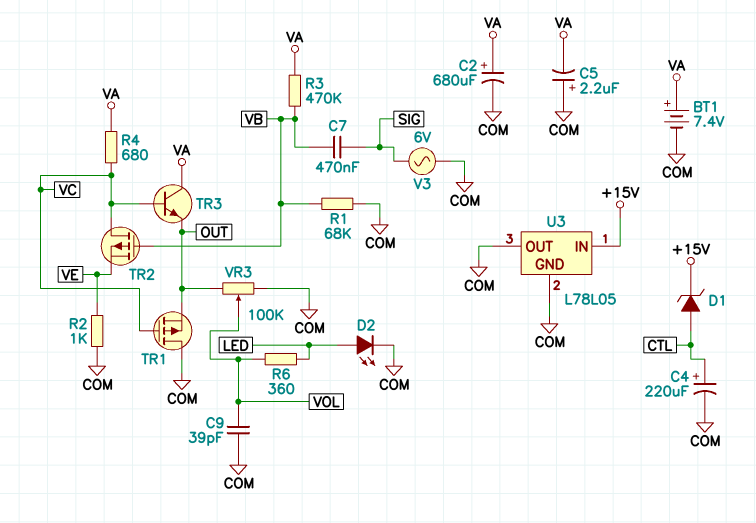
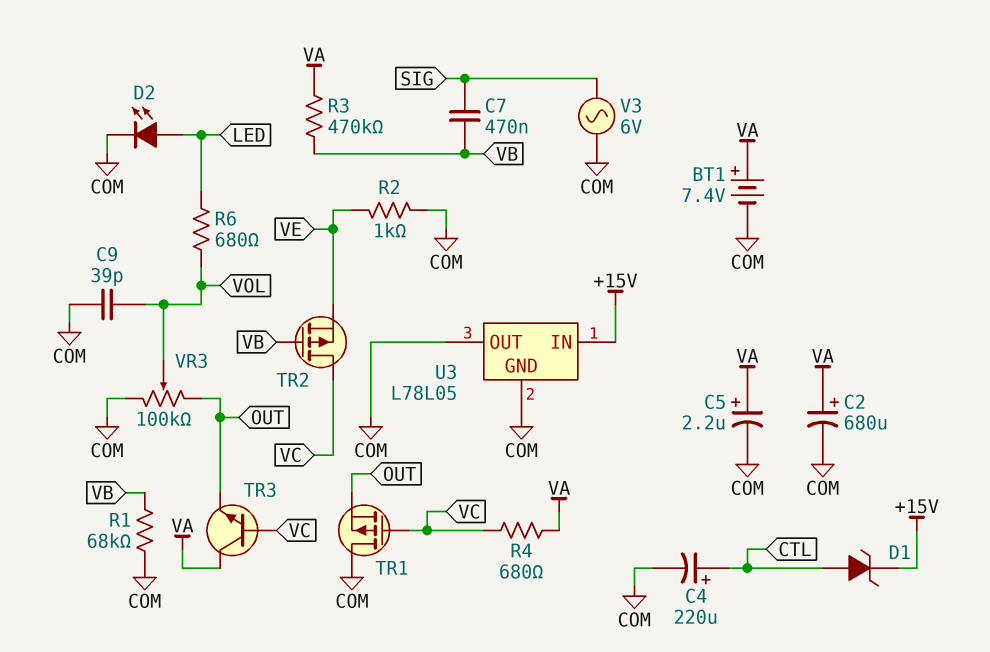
C5: 2.2uF (plus COM, minus VA) -> 2.2uF (plus VA, minus COM)
R6: 360 (LED, VOL) -> 680 (LED, VOL)

